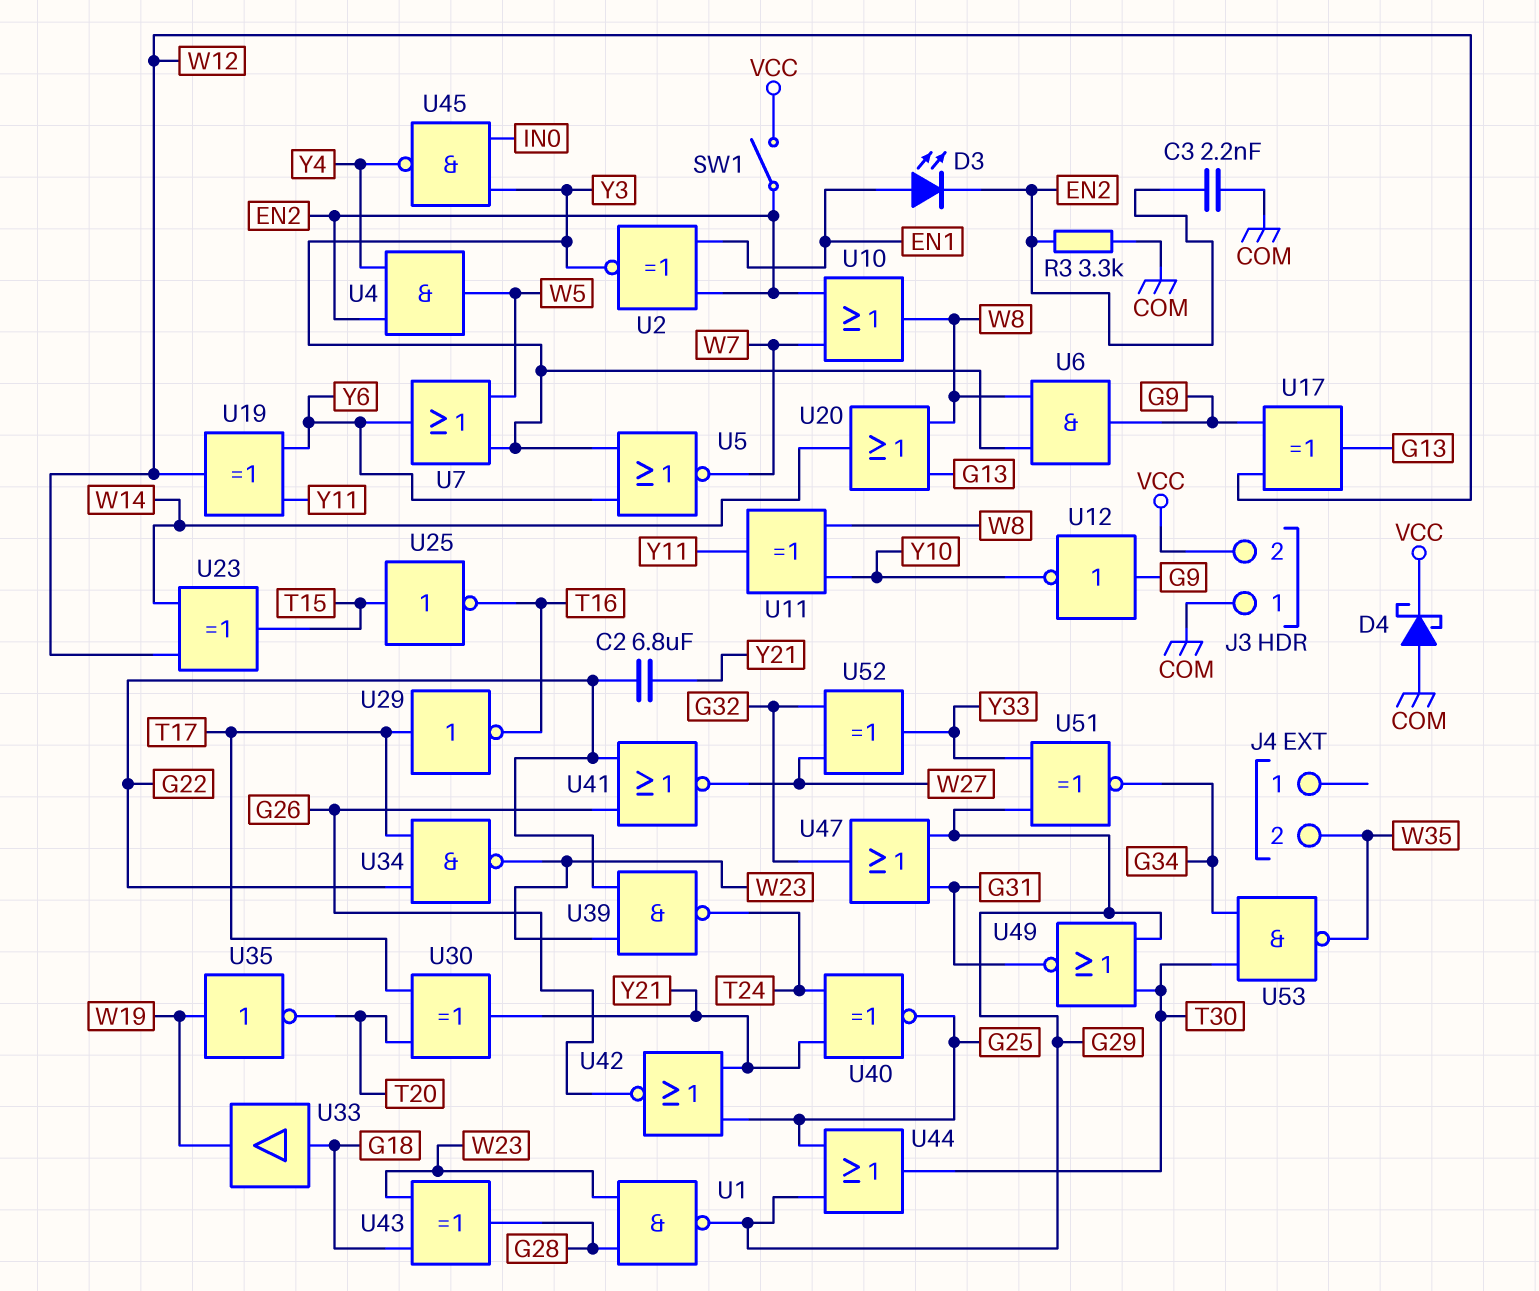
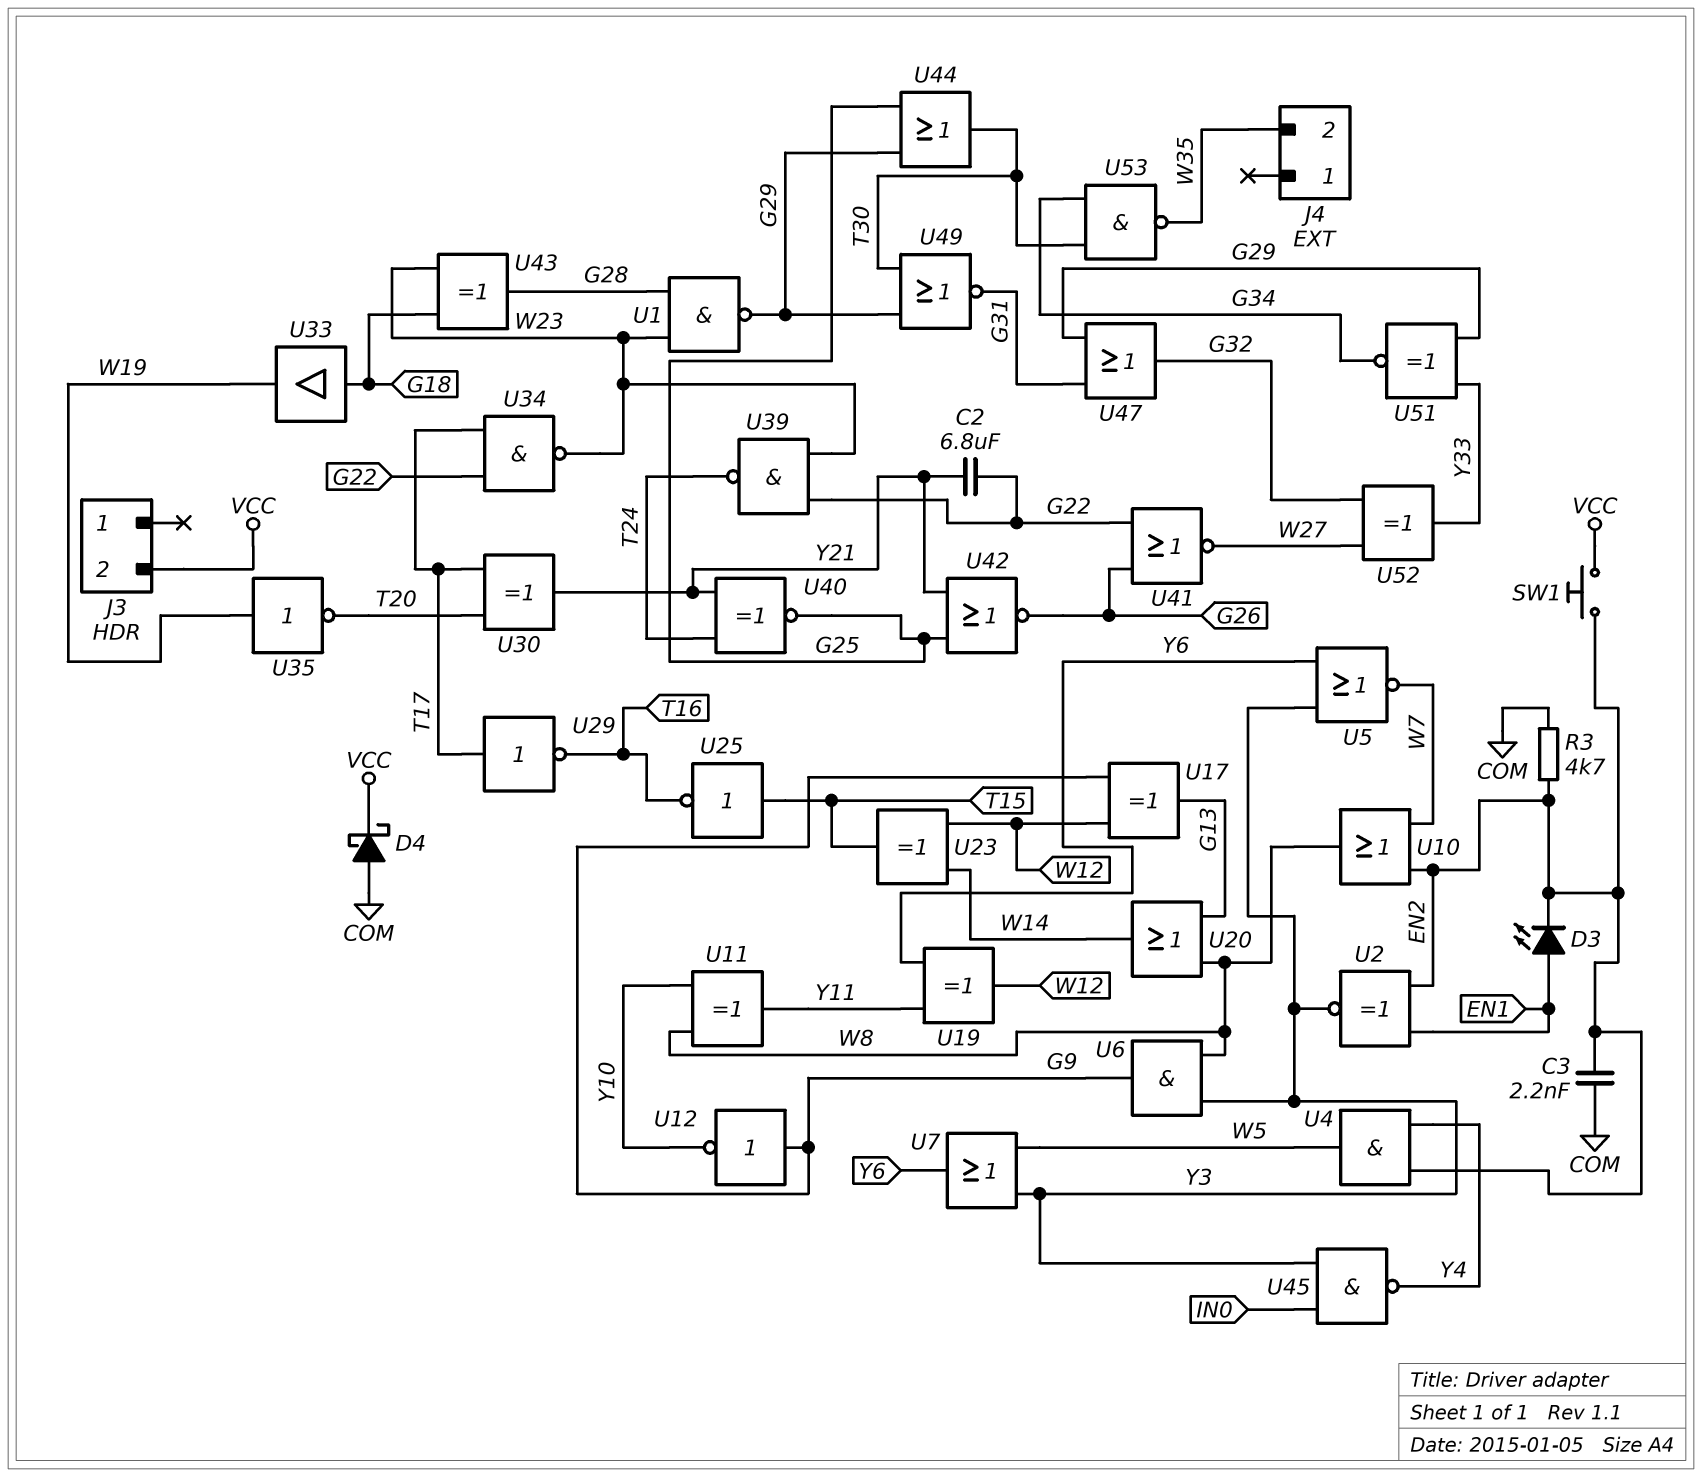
J3 pin 1: COM -> none
R3: 3.3k (COM, EN2) -> 4.7k (COM, EN2)
SW1: switch (EN2, VCC) -> button (EN2, VCC)

